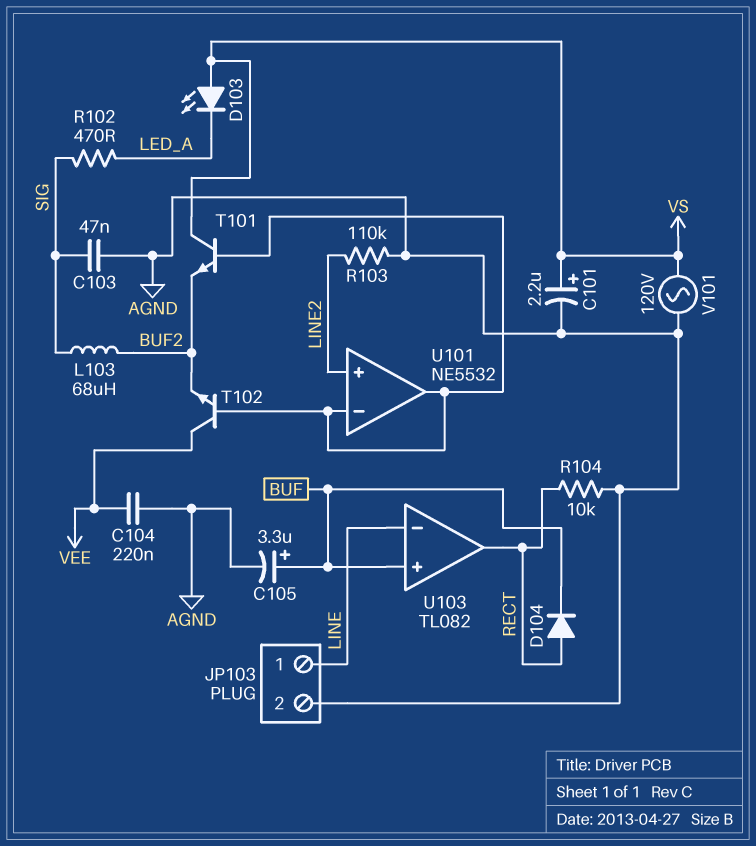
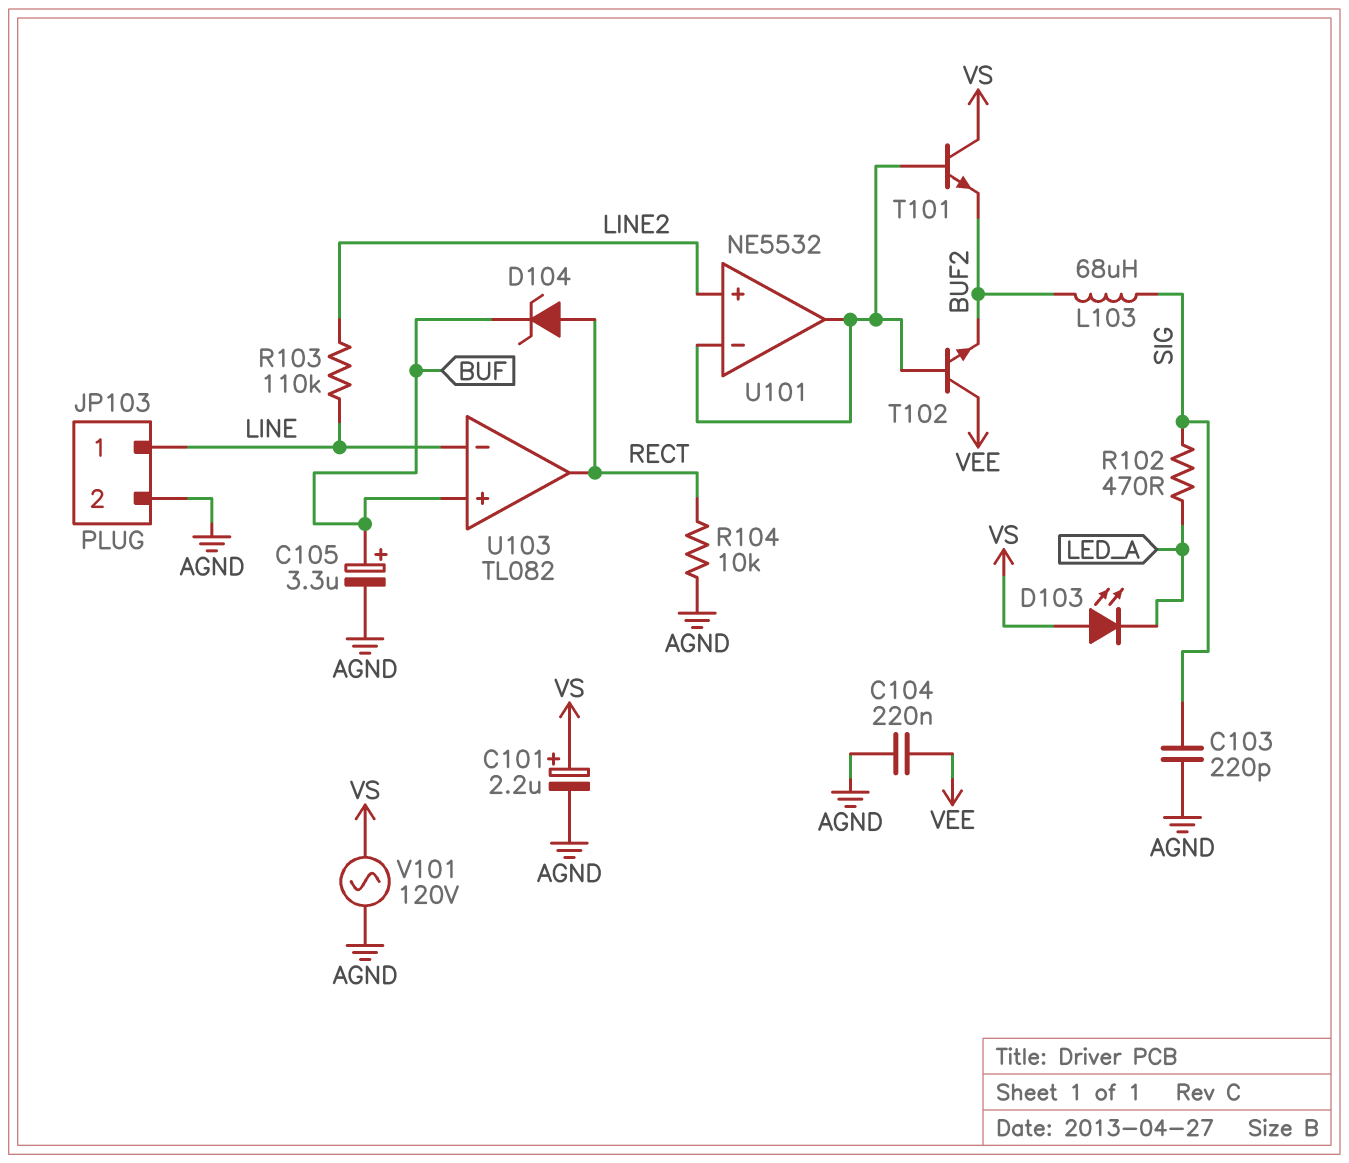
C103: 47nF (AGND, SIG) -> 220pF (AGND, SIG)
D104: diode (A RECT, K BUF) -> zener (A RECT, K BUF)
R103: 110k (AGND, LINE2) -> 110k (LINE, LINE2)

